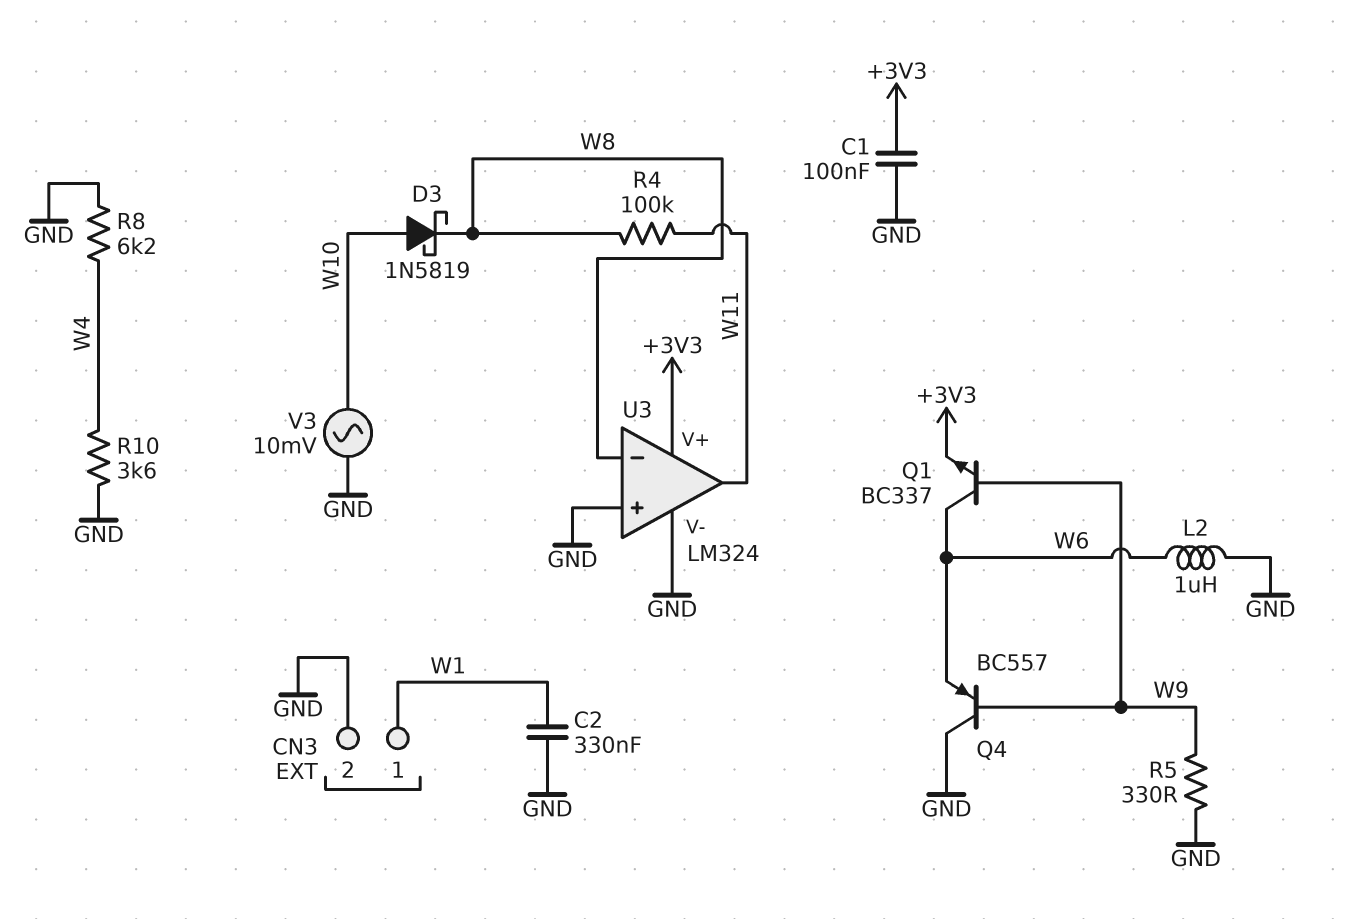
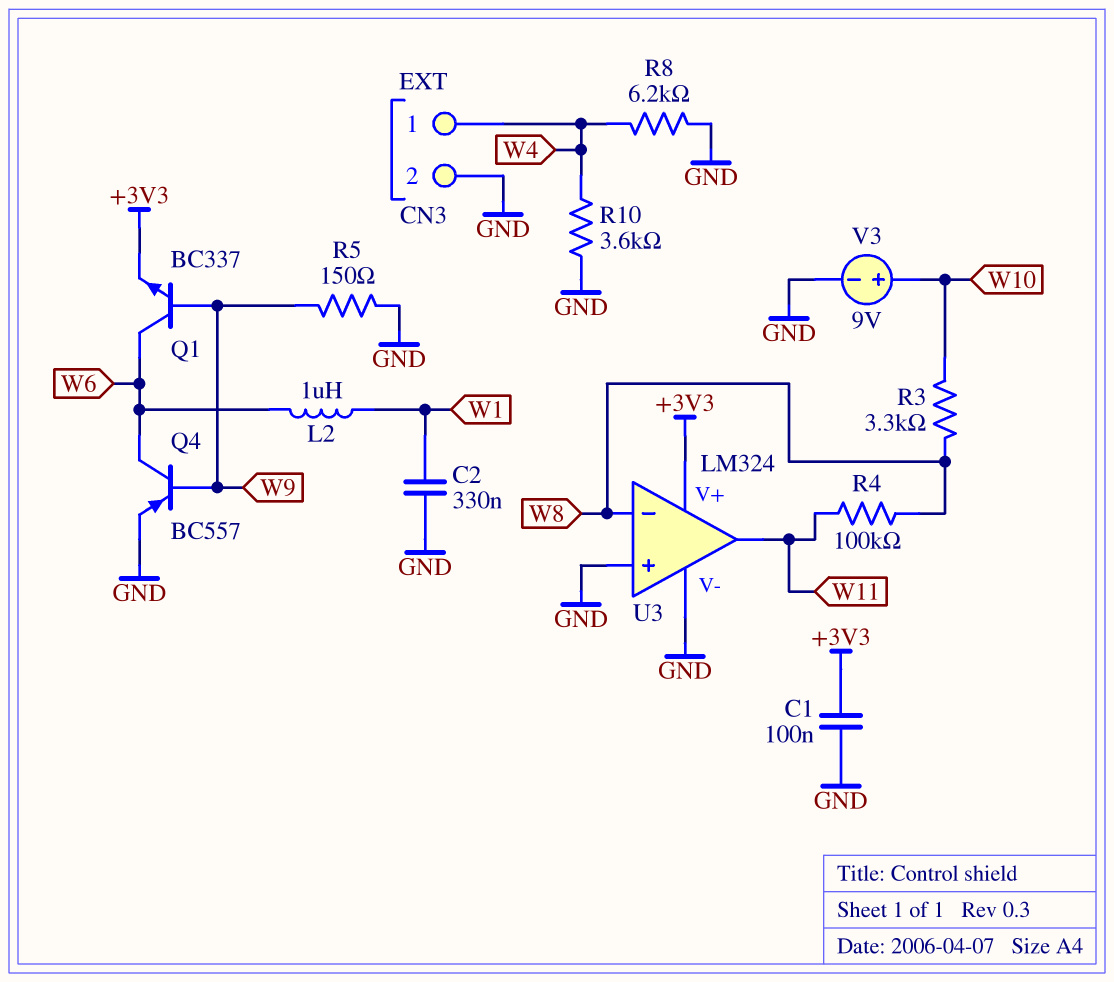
CN3 pin 1: W1 -> W4
D3: schottky 1N5819 (A W10, K W8) -> none
L2: 1uH (GND, W6) -> 1uH (W1, W6)
Q4: PNP BC557 (B W9, C GND, E W6) -> PNP BC557 (B W9, C W6, E GND)
R3: none -> 3.3k (W8, W10)
R5: 330 (GND, W9) -> 150 (GND, W9)
V3: AC 10mV (GND, W10) -> 9V (plus W10, minus GND)

